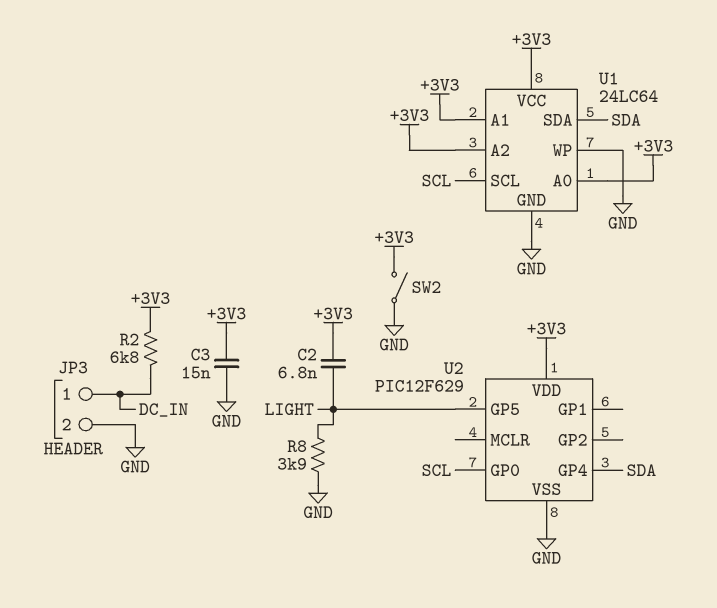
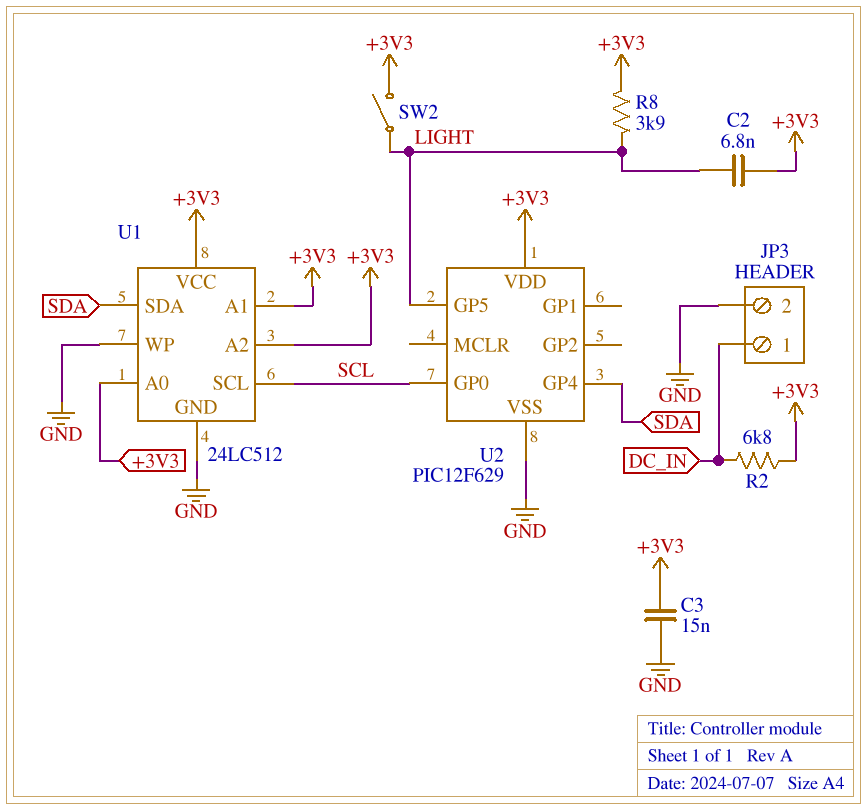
R8: 3.9k (GND, LIGHT) -> 3.9k (+3V3, LIGHT)
SW2: switch (+3V3, GND) -> switch (+3V3, LIGHT)
U1: 24LC64 -> 24LC512

